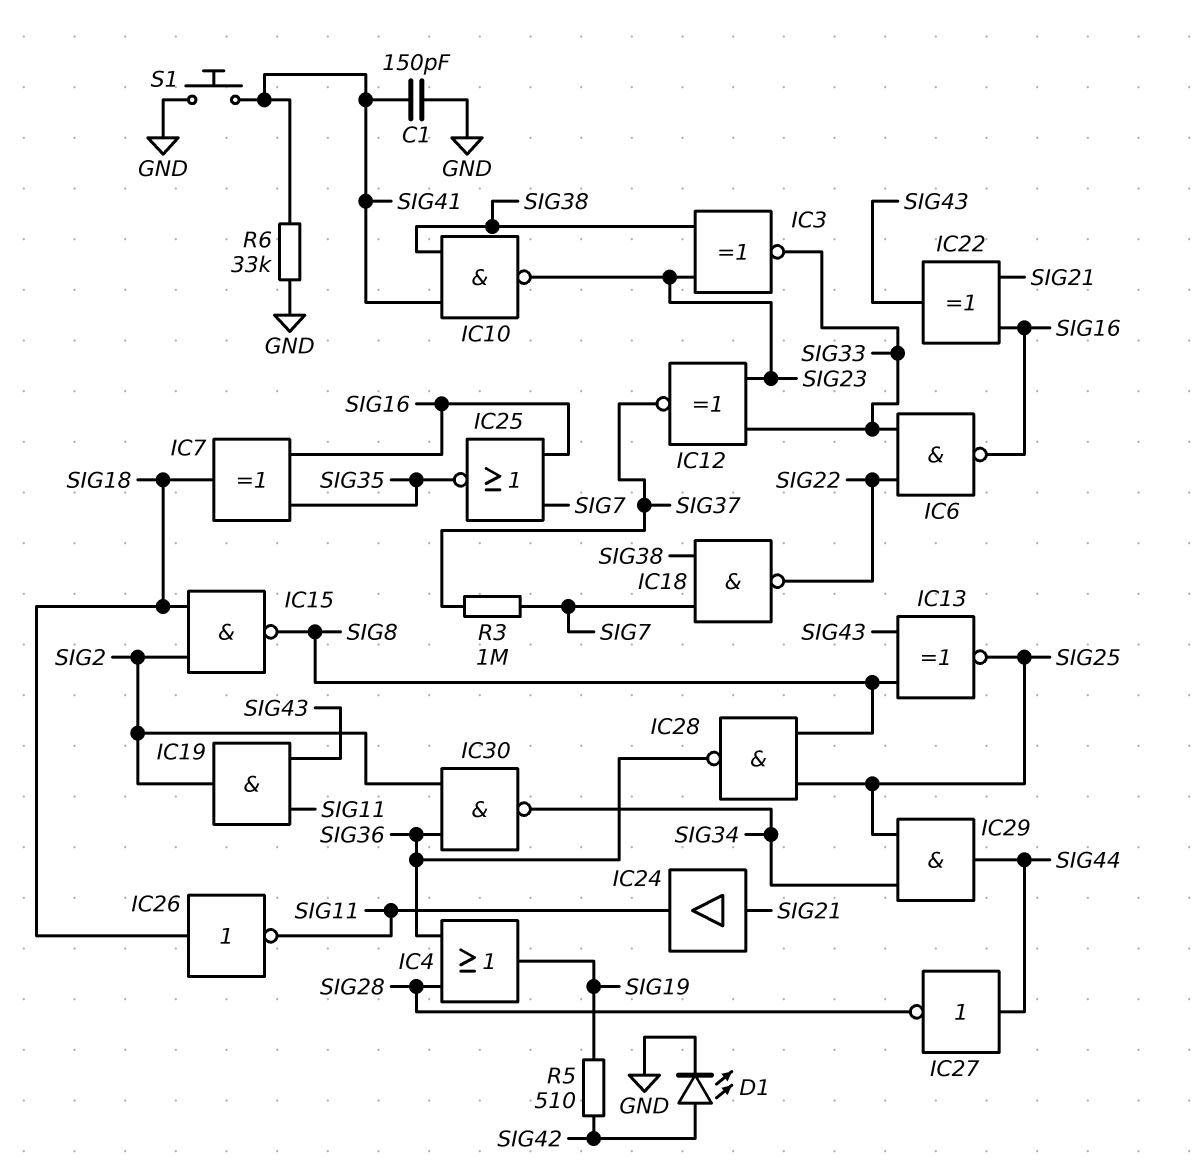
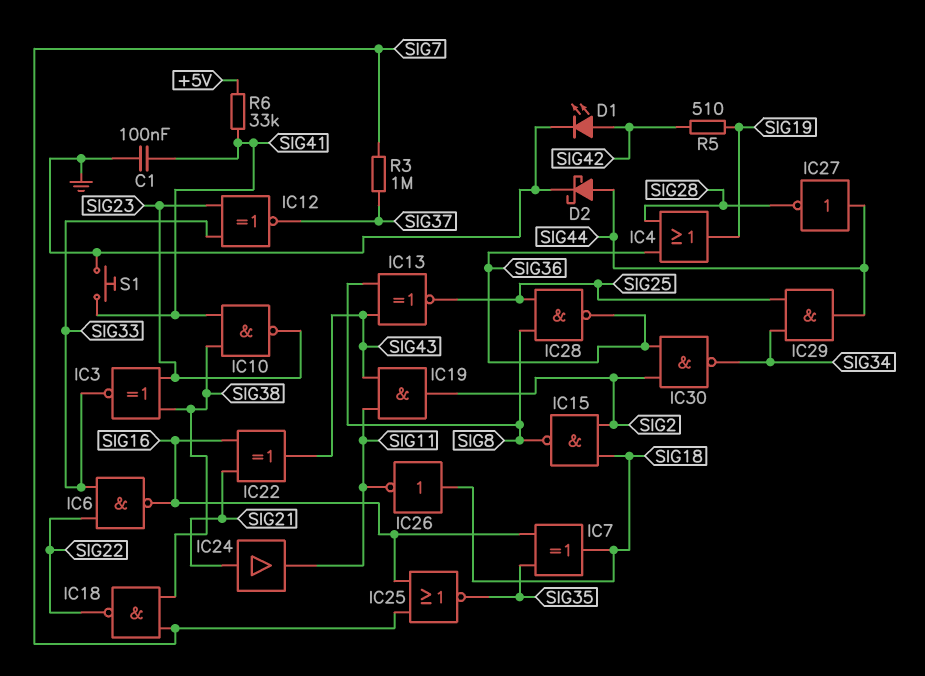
C1: 150pF (GND, SIG41) -> 100nF (GND, SIG41)
D2: none -> schottky (A SIG44, K GND)
R6: 33k (GND, SIG41) -> 33k (+5V, SIG41)

